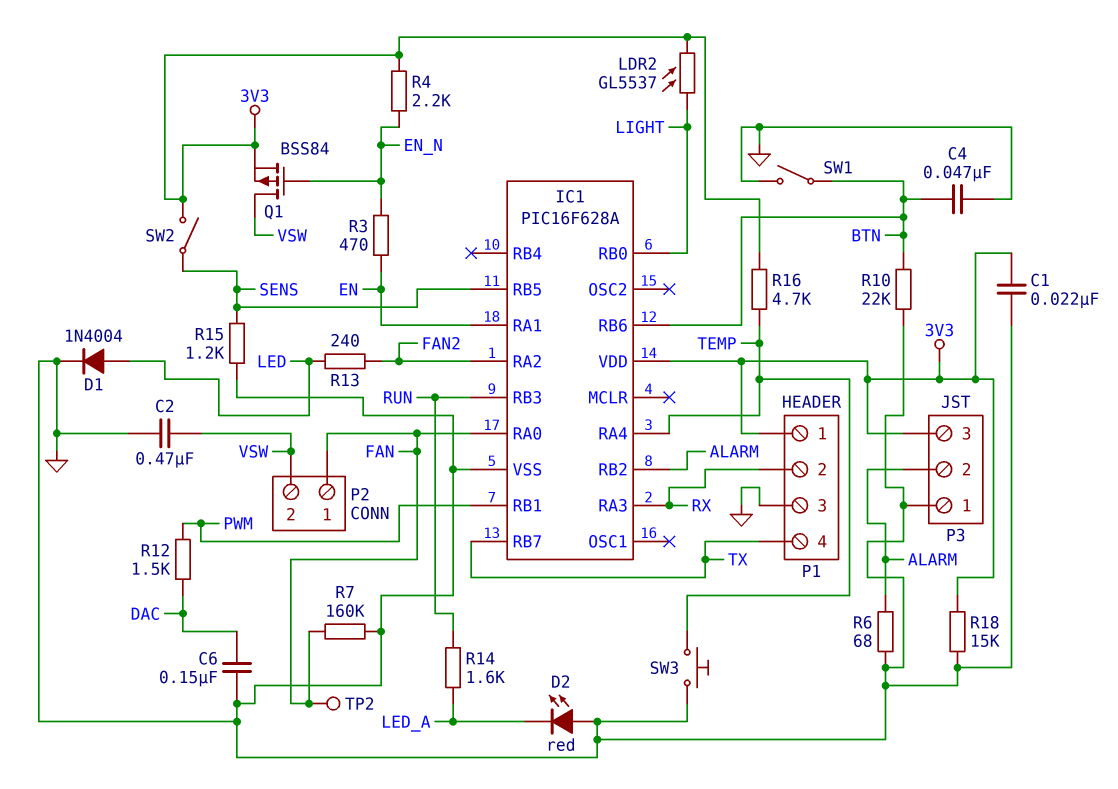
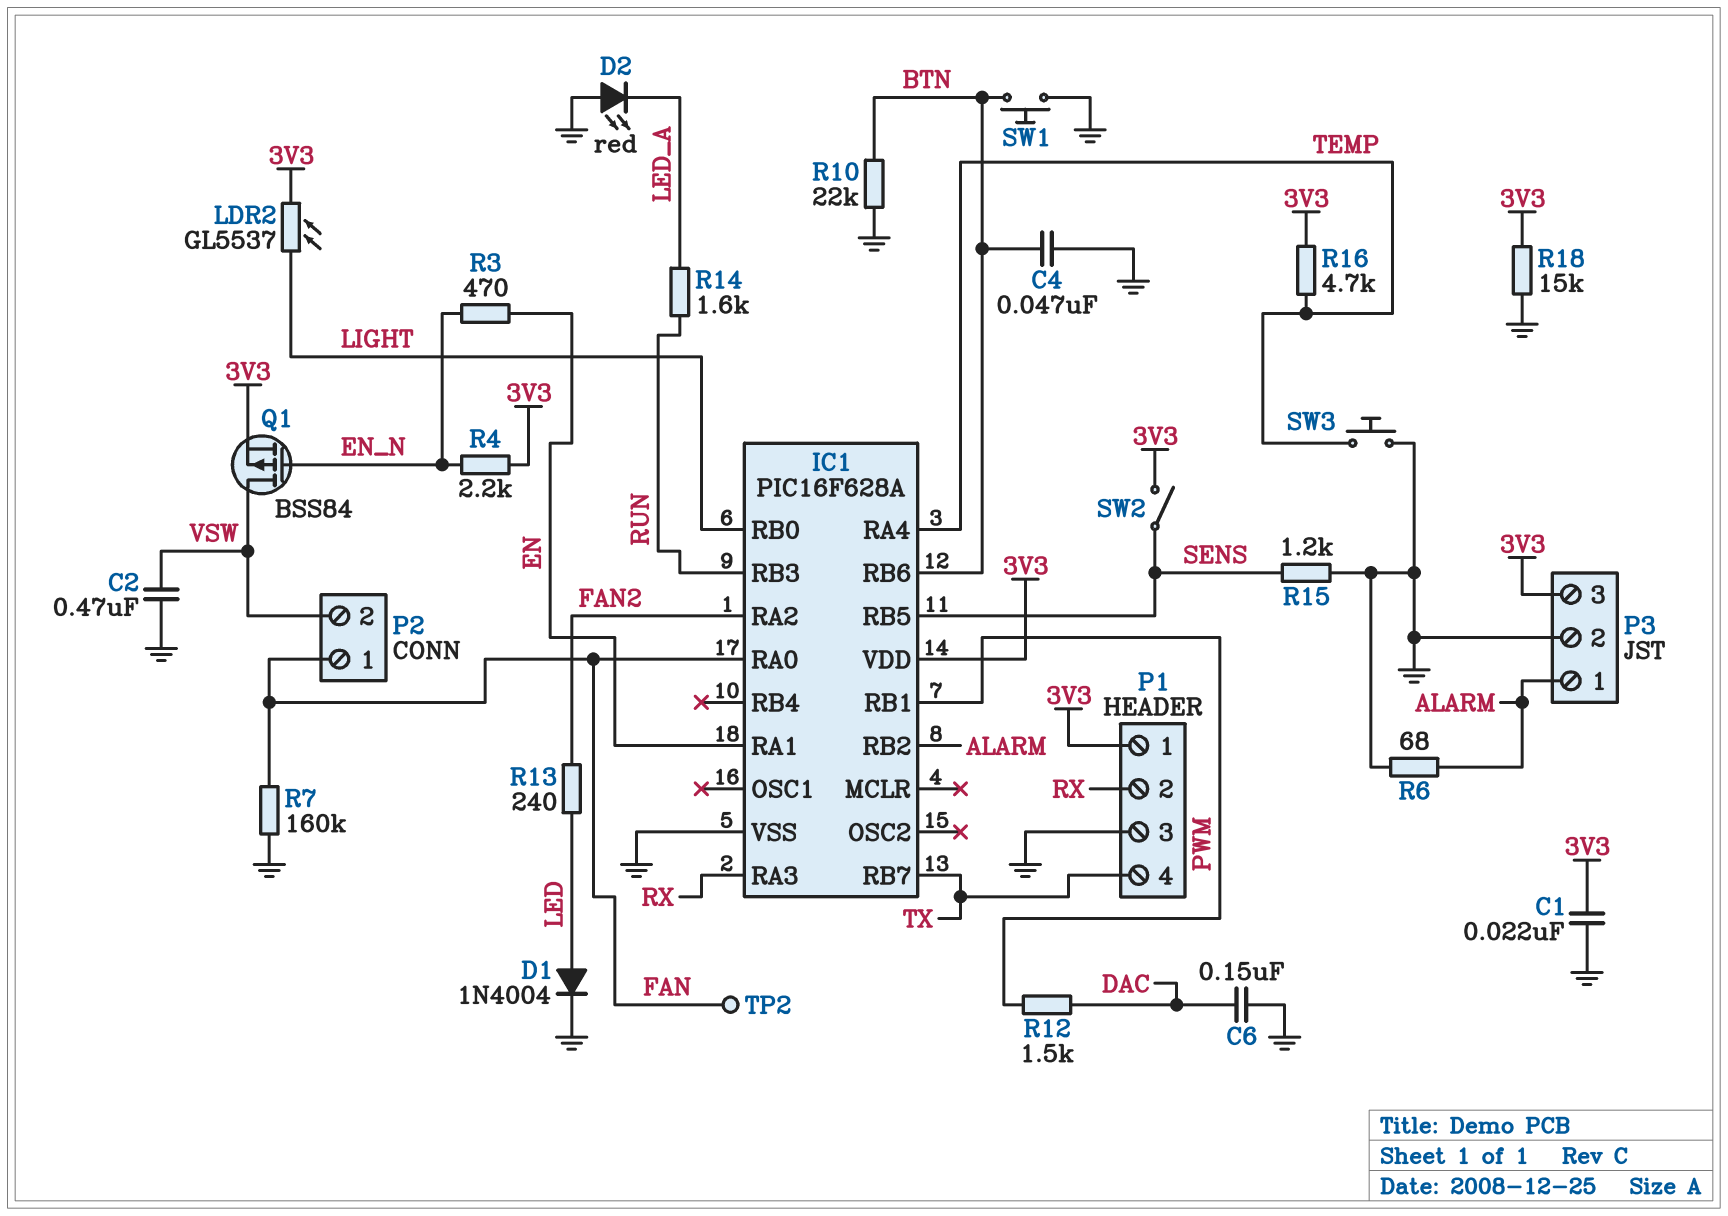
P3 pin 1: GND -> ALARM
P3 pin 2: ALARM -> GND
SW1: switch (BTN, GND) -> button (BTN, GND)

